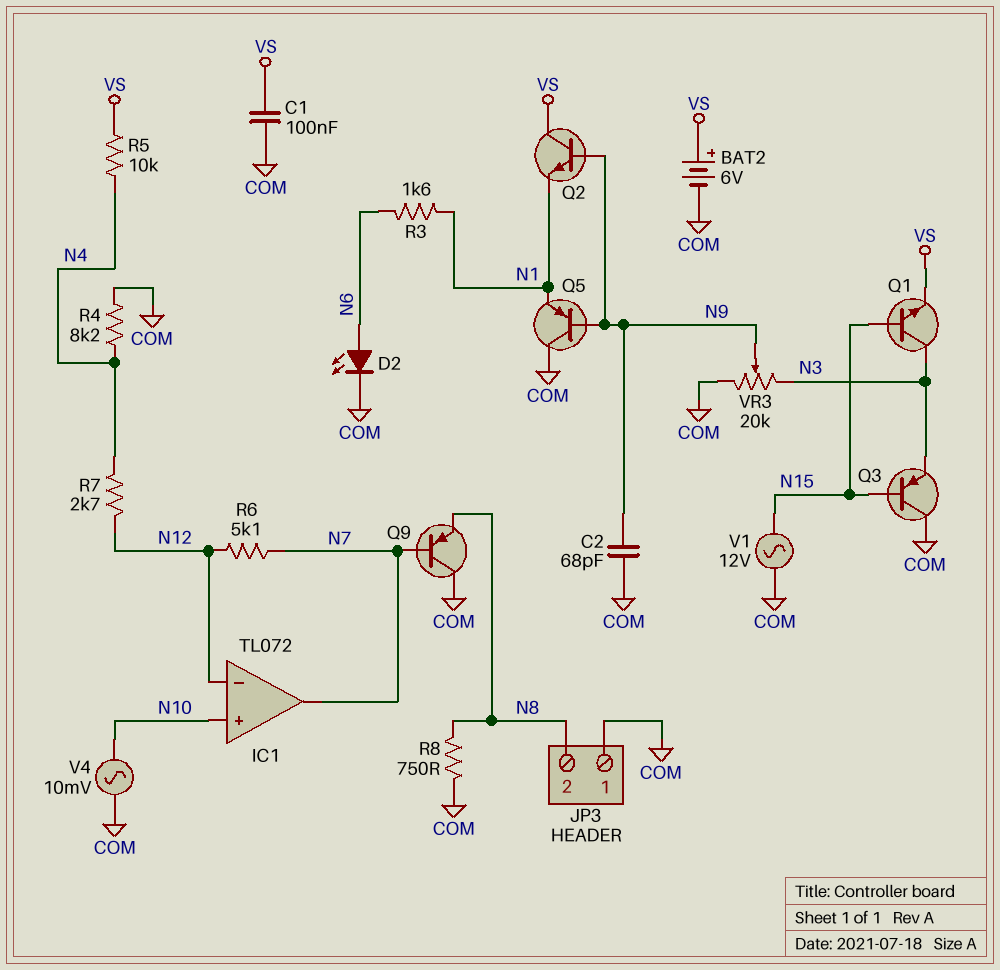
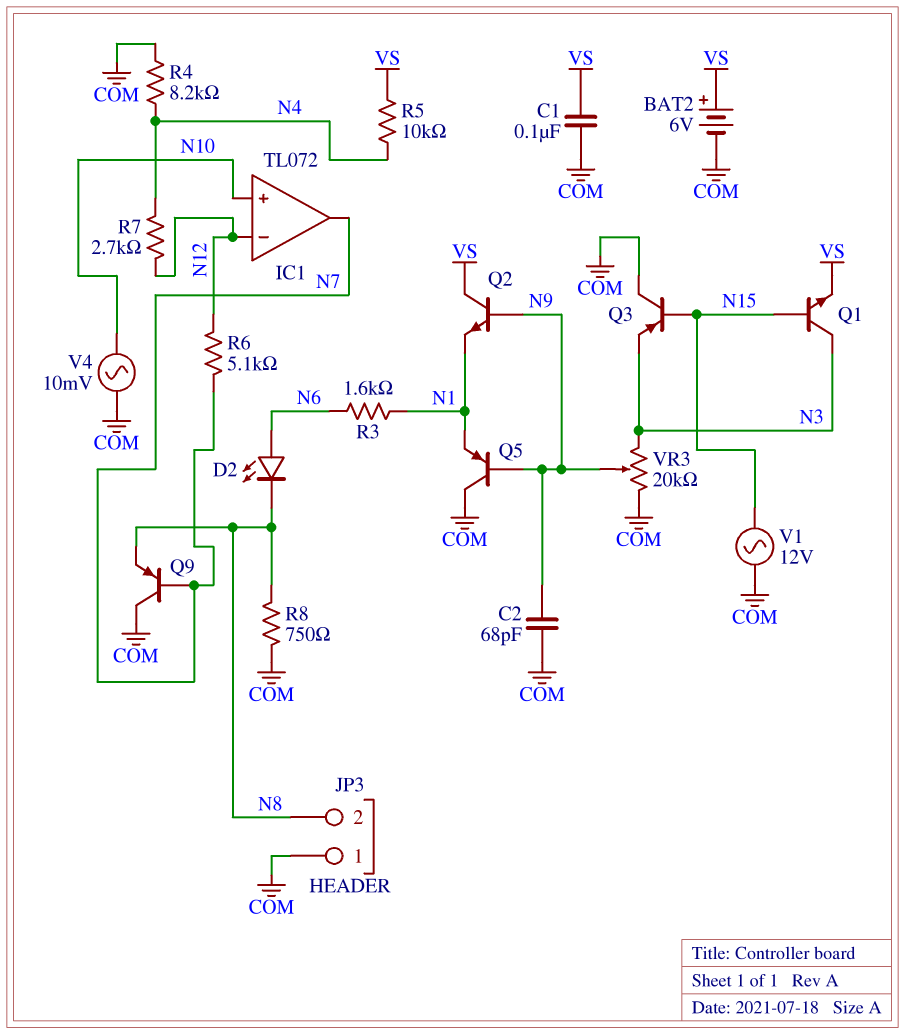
D2: LED (A N6, K COM) -> LED (A N6, K N8)

